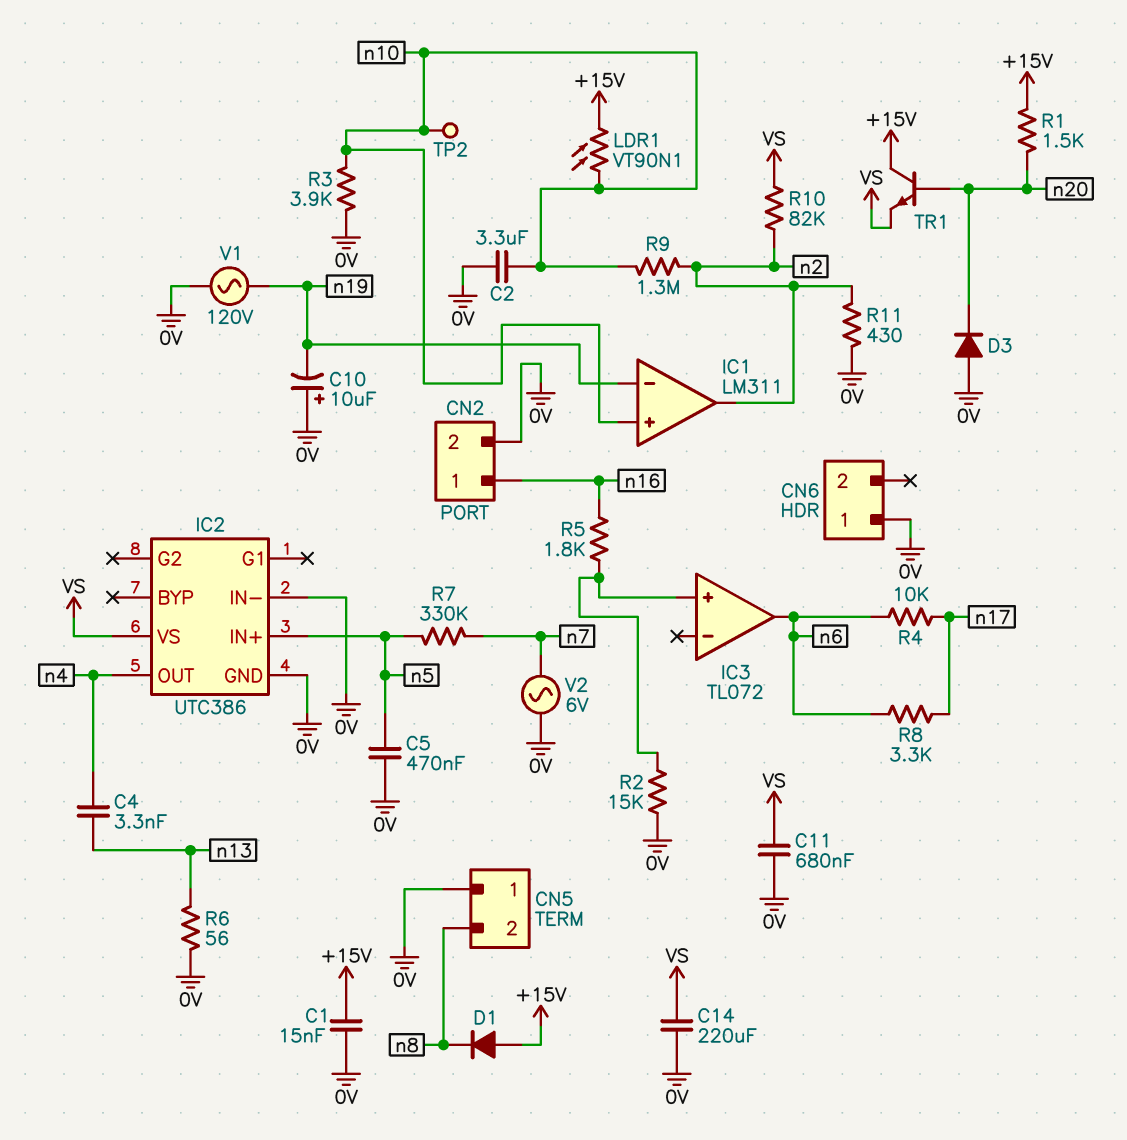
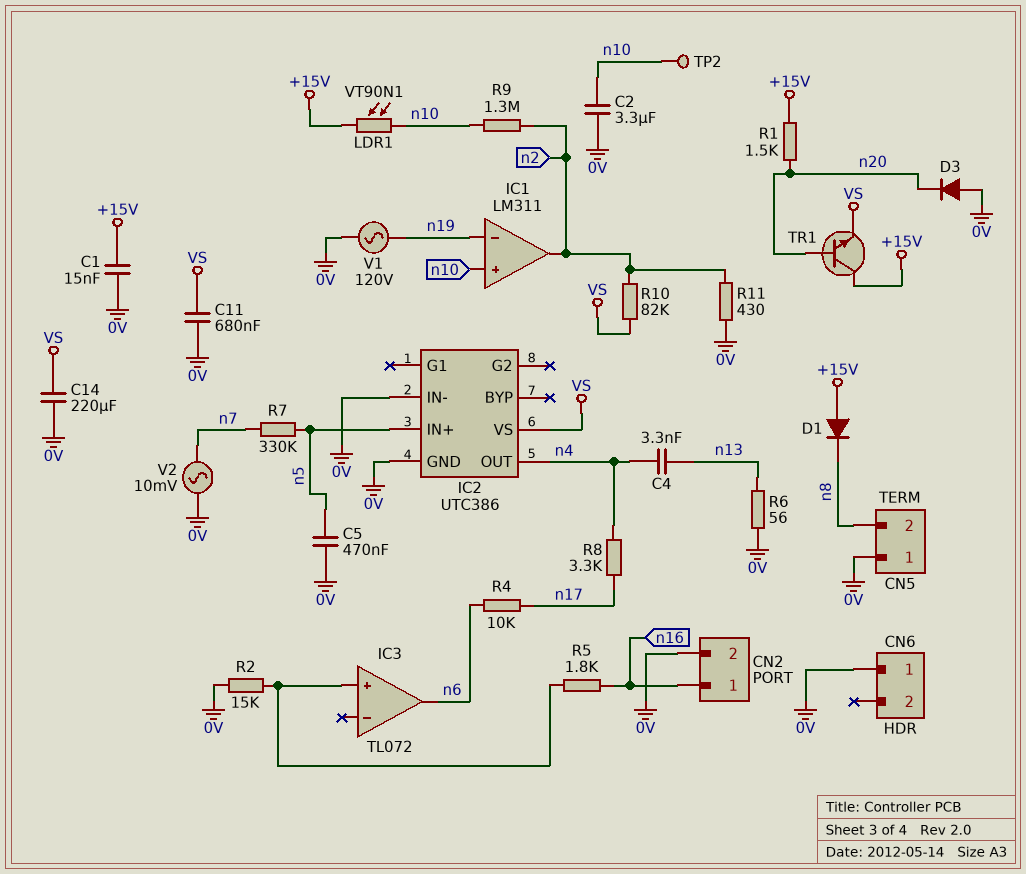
C10: 10uF (plus 0V, minus n19) -> none
R3: 3.9k (0V, n10) -> none
R8: 3.3k (n6, n17) -> 3.3k (n4, n17)
V2: AC 6V (0V, n7) -> AC 10mV (0V, n7)

